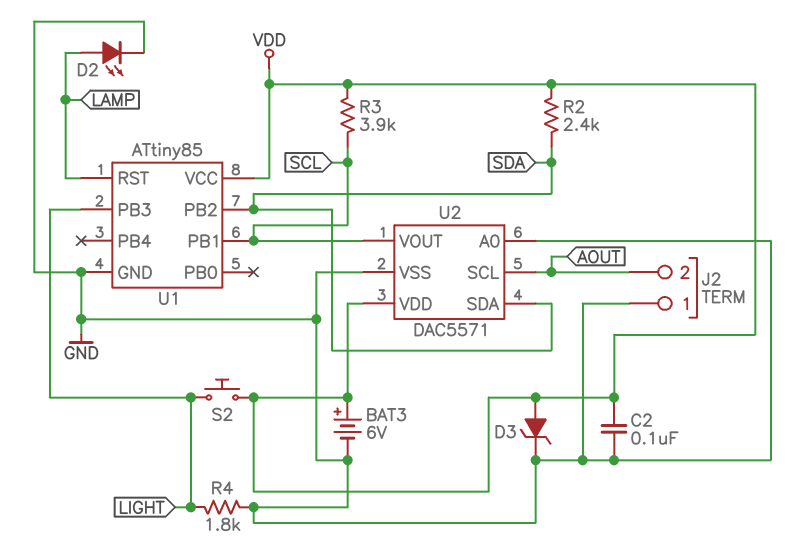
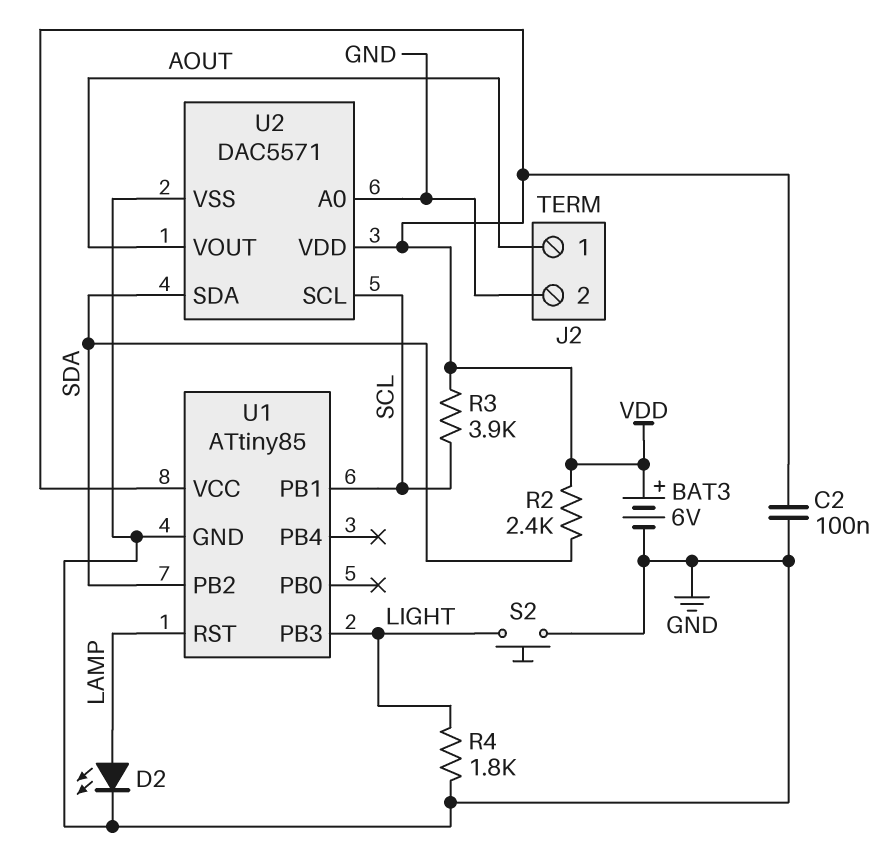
D3: zener (A VDD, K GND) -> none
J2 pin 1: GND -> AOUT
J2 pin 2: AOUT -> GND
S2: button (LIGHT, VDD) -> button (GND, LIGHT)
U2 pin SCL: AOUT -> SCL
U2 pin VOUT: SCL -> AOUT

